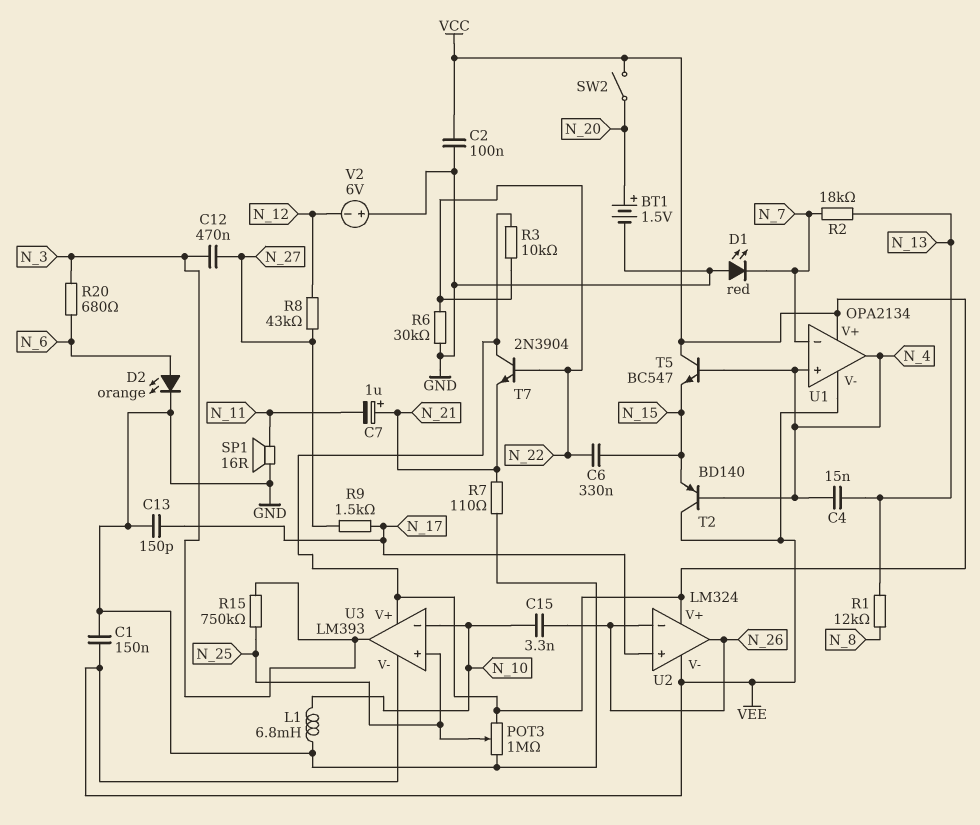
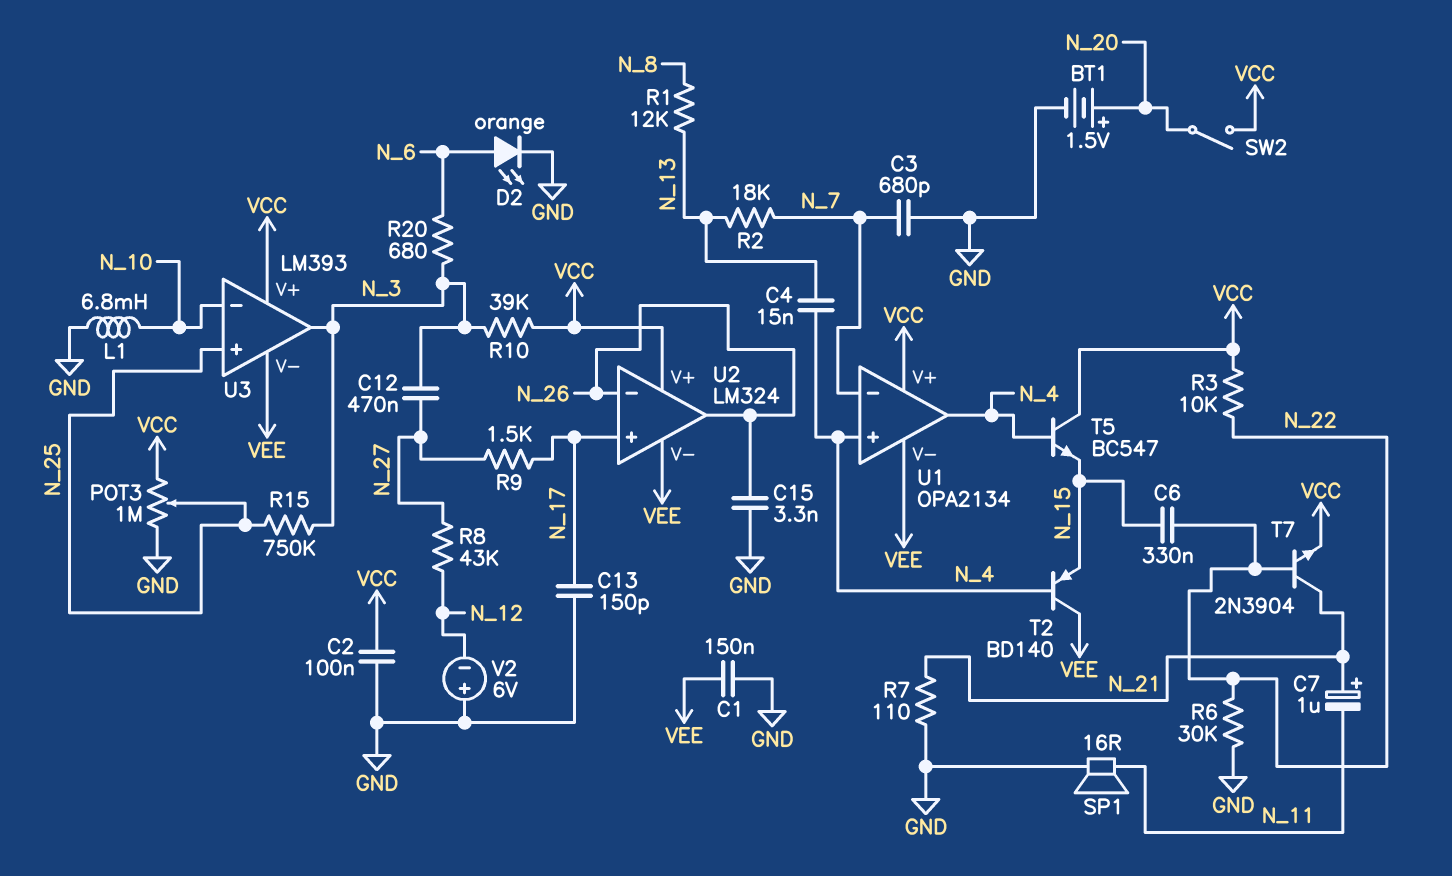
C3: none -> 680pF (GND, N_7)
C15: 3.3nF (N_10, N_26) -> 3.3nF (GND, N_26)
D1: LED red (A GND, K N_7) -> none
R10: none -> 39k (N_3, VCC)
T7: NPN 2N3904 (B N_22, C VCC, E N_21) -> NPN 2N3904 (B N_22, C N_21, E VCC)

